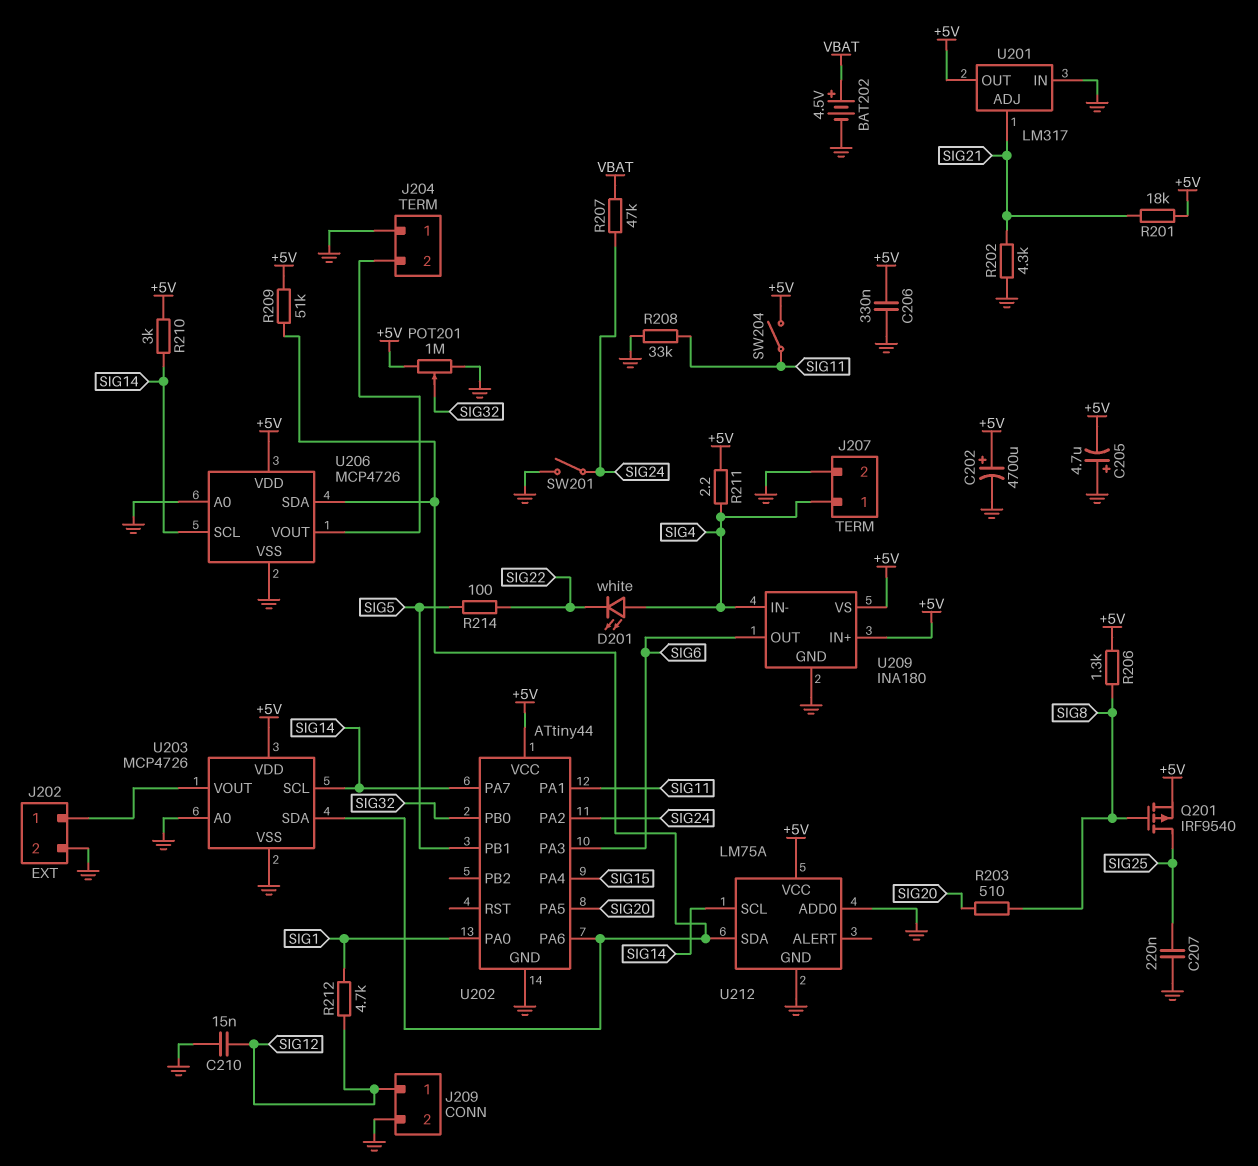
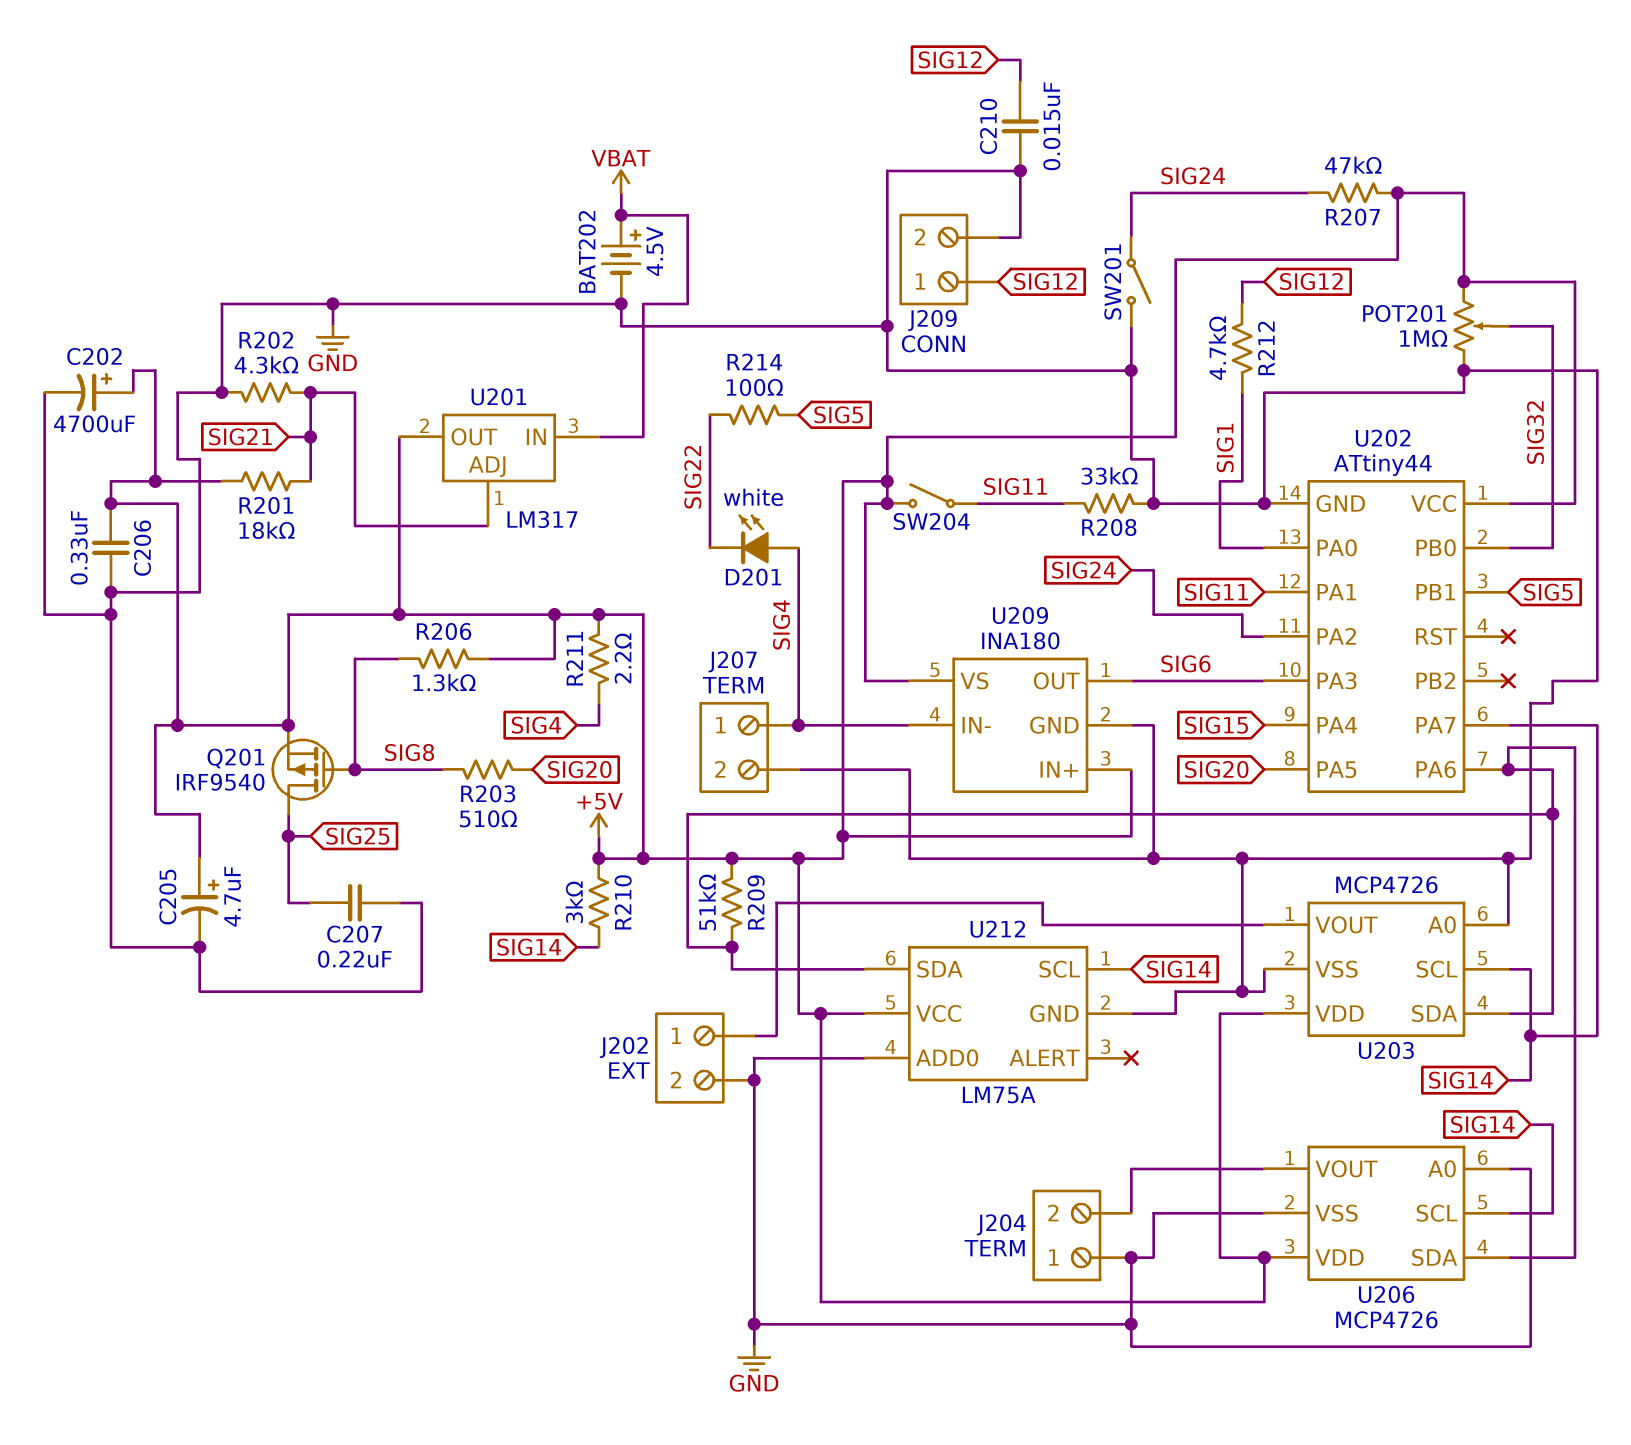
C205: 4.7uF (plus GND, minus +5V) -> 4.7uF (plus +5V, minus GND)
R207: 47k (SIG24, VBAT) -> 47k (+5V, SIG24)
U201 pin IN: GND -> VBAT

